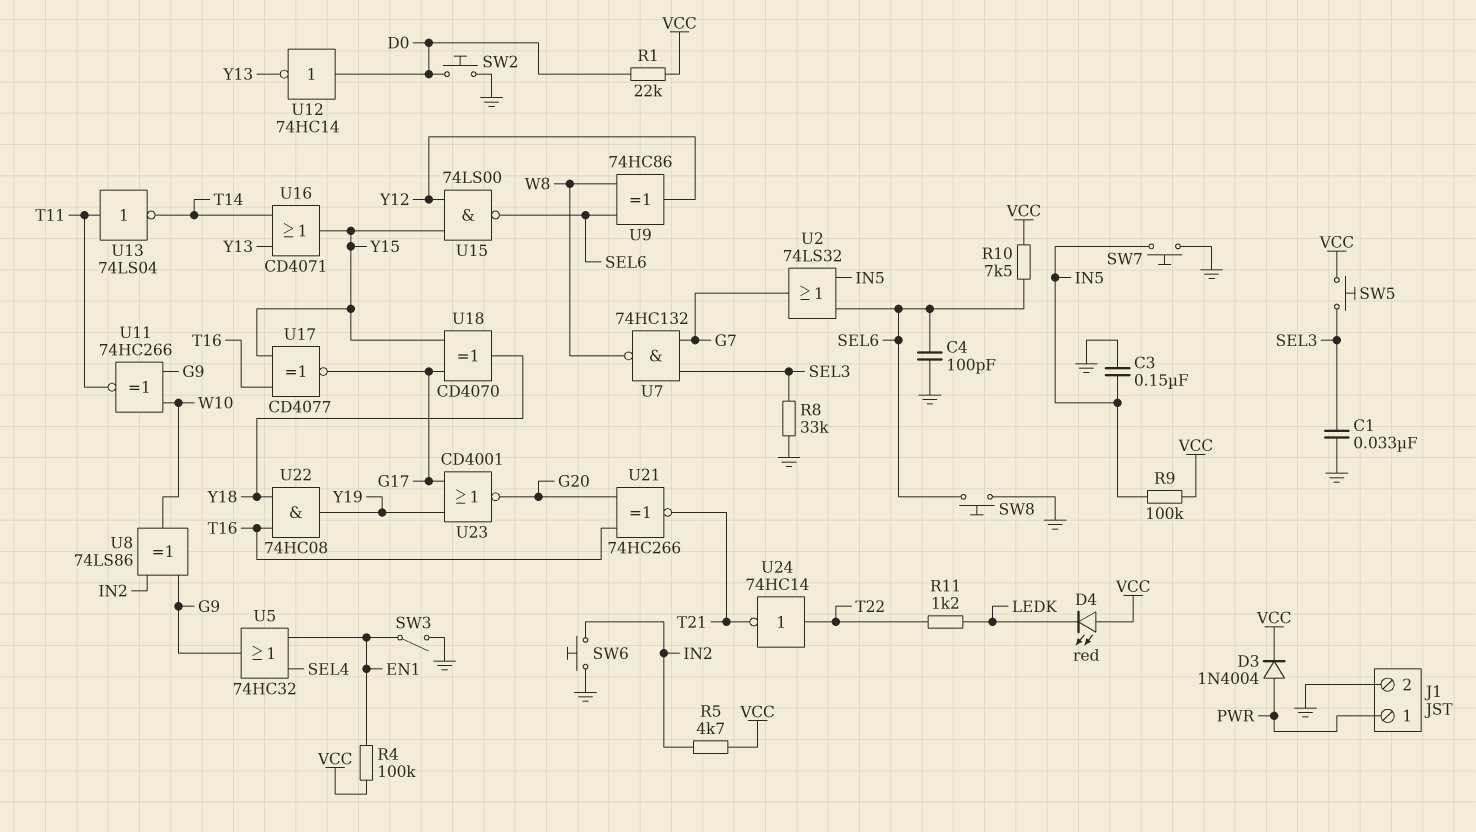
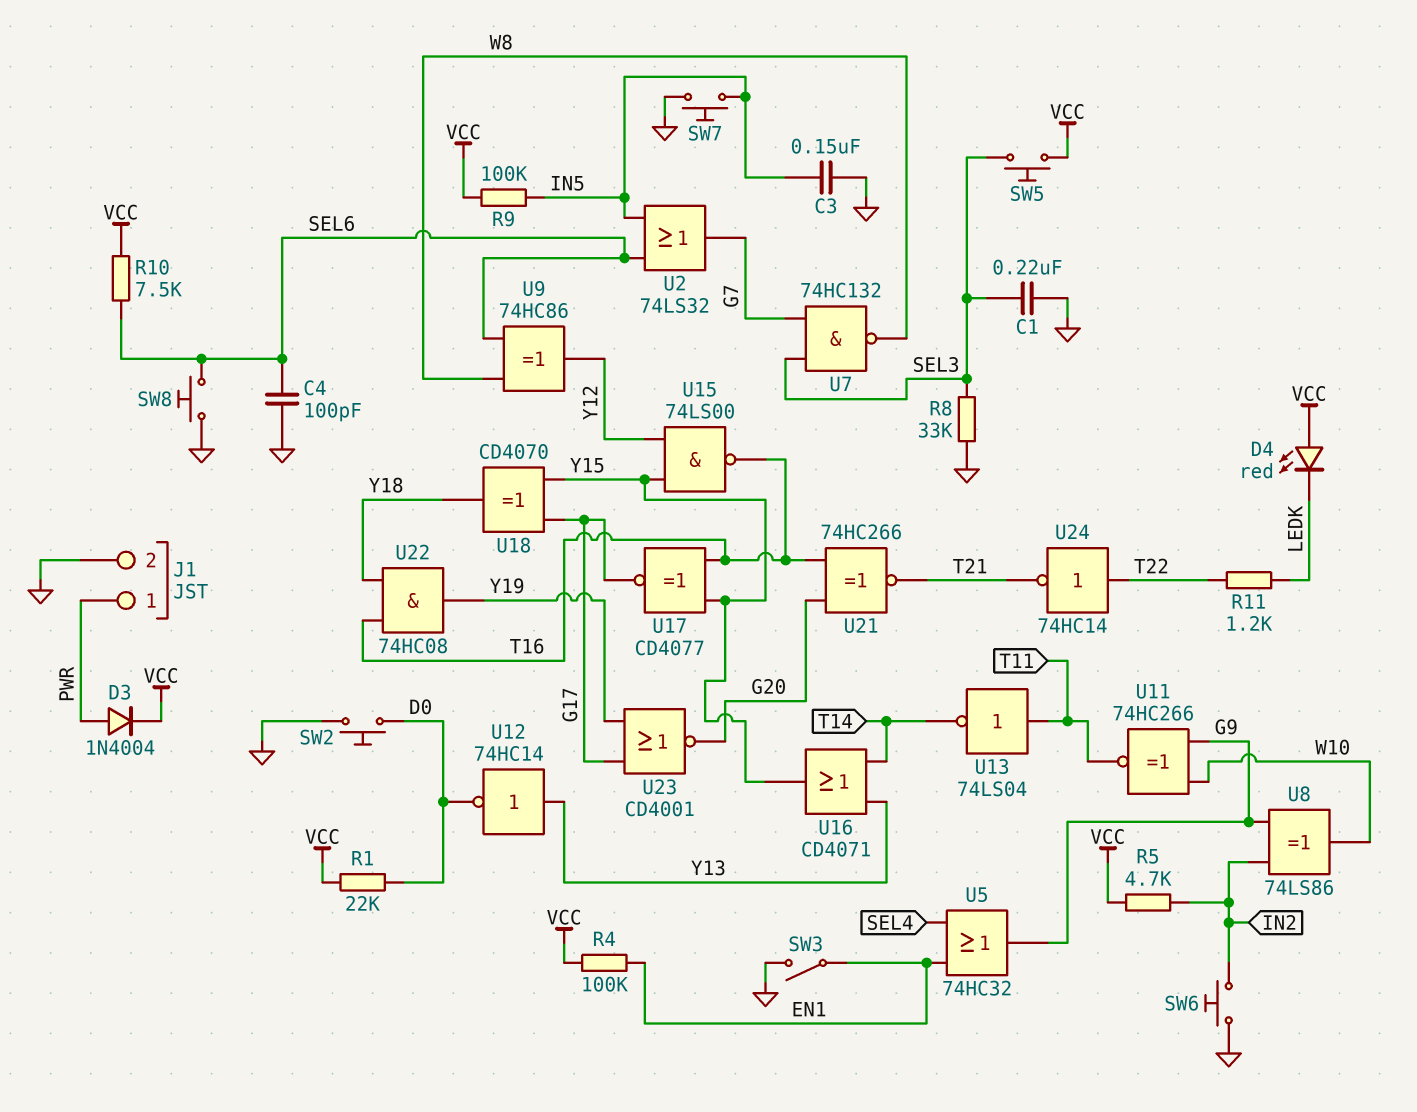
C1: 33nF (GND, SEL3) -> 220nF (GND, SEL3)
U12: NOT 74HC14 (in D0, out Y13) -> NOT 74HC14 (in Y13, out D0)
U15: NAND 74LS00 (in Y12, in Y15, out SEL6) -> NAND 74LS00 (in Y12, in Y15, out T16)

